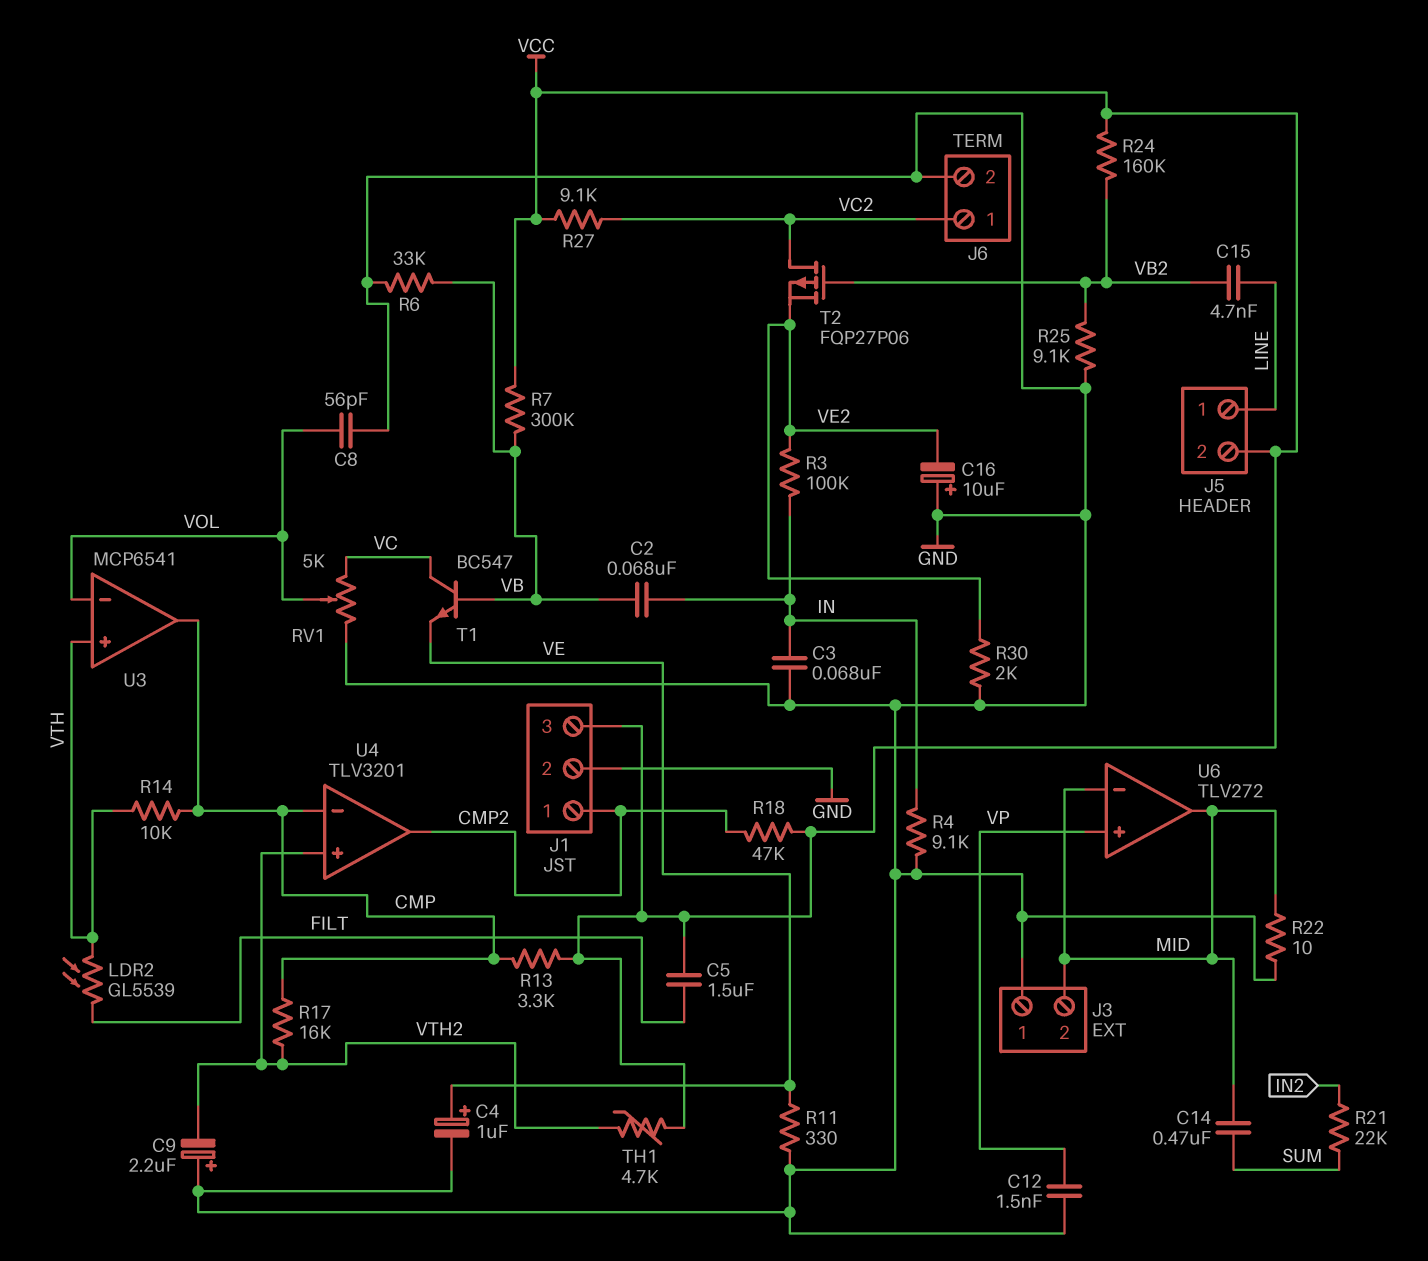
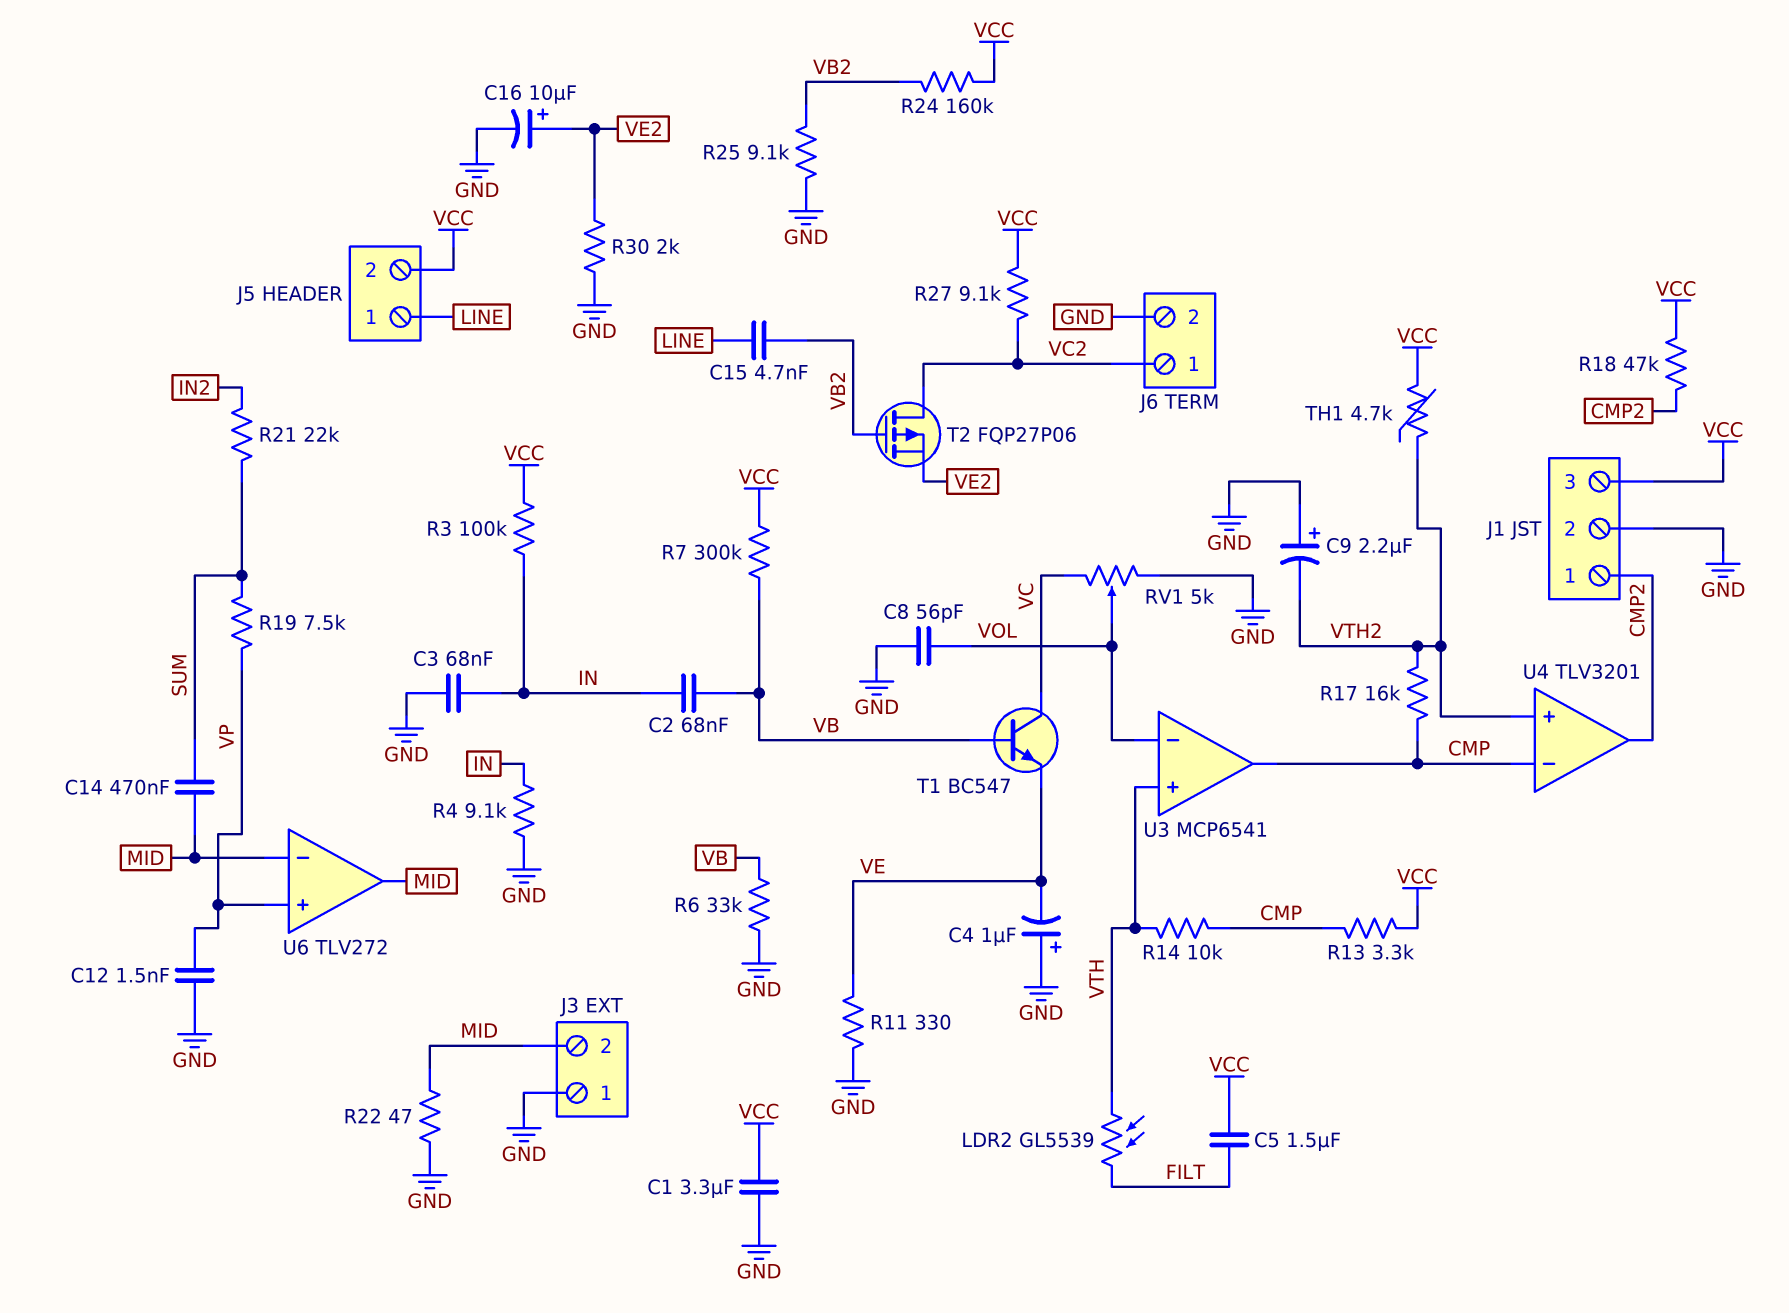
C1: none -> 3.3uF (GND, VCC)
C4: 1uF (plus VE, minus GND) -> 1uF (plus GND, minus VE)
C16: 10uF (plus GND, minus VE2) -> 10uF (plus VE2, minus GND)
R3: 100k (IN, VE2) -> 100k (IN, VCC)
R19: none -> 7.5k (SUM, VP)
R22: 10 (GND, MID) -> 47 (GND, MID)

